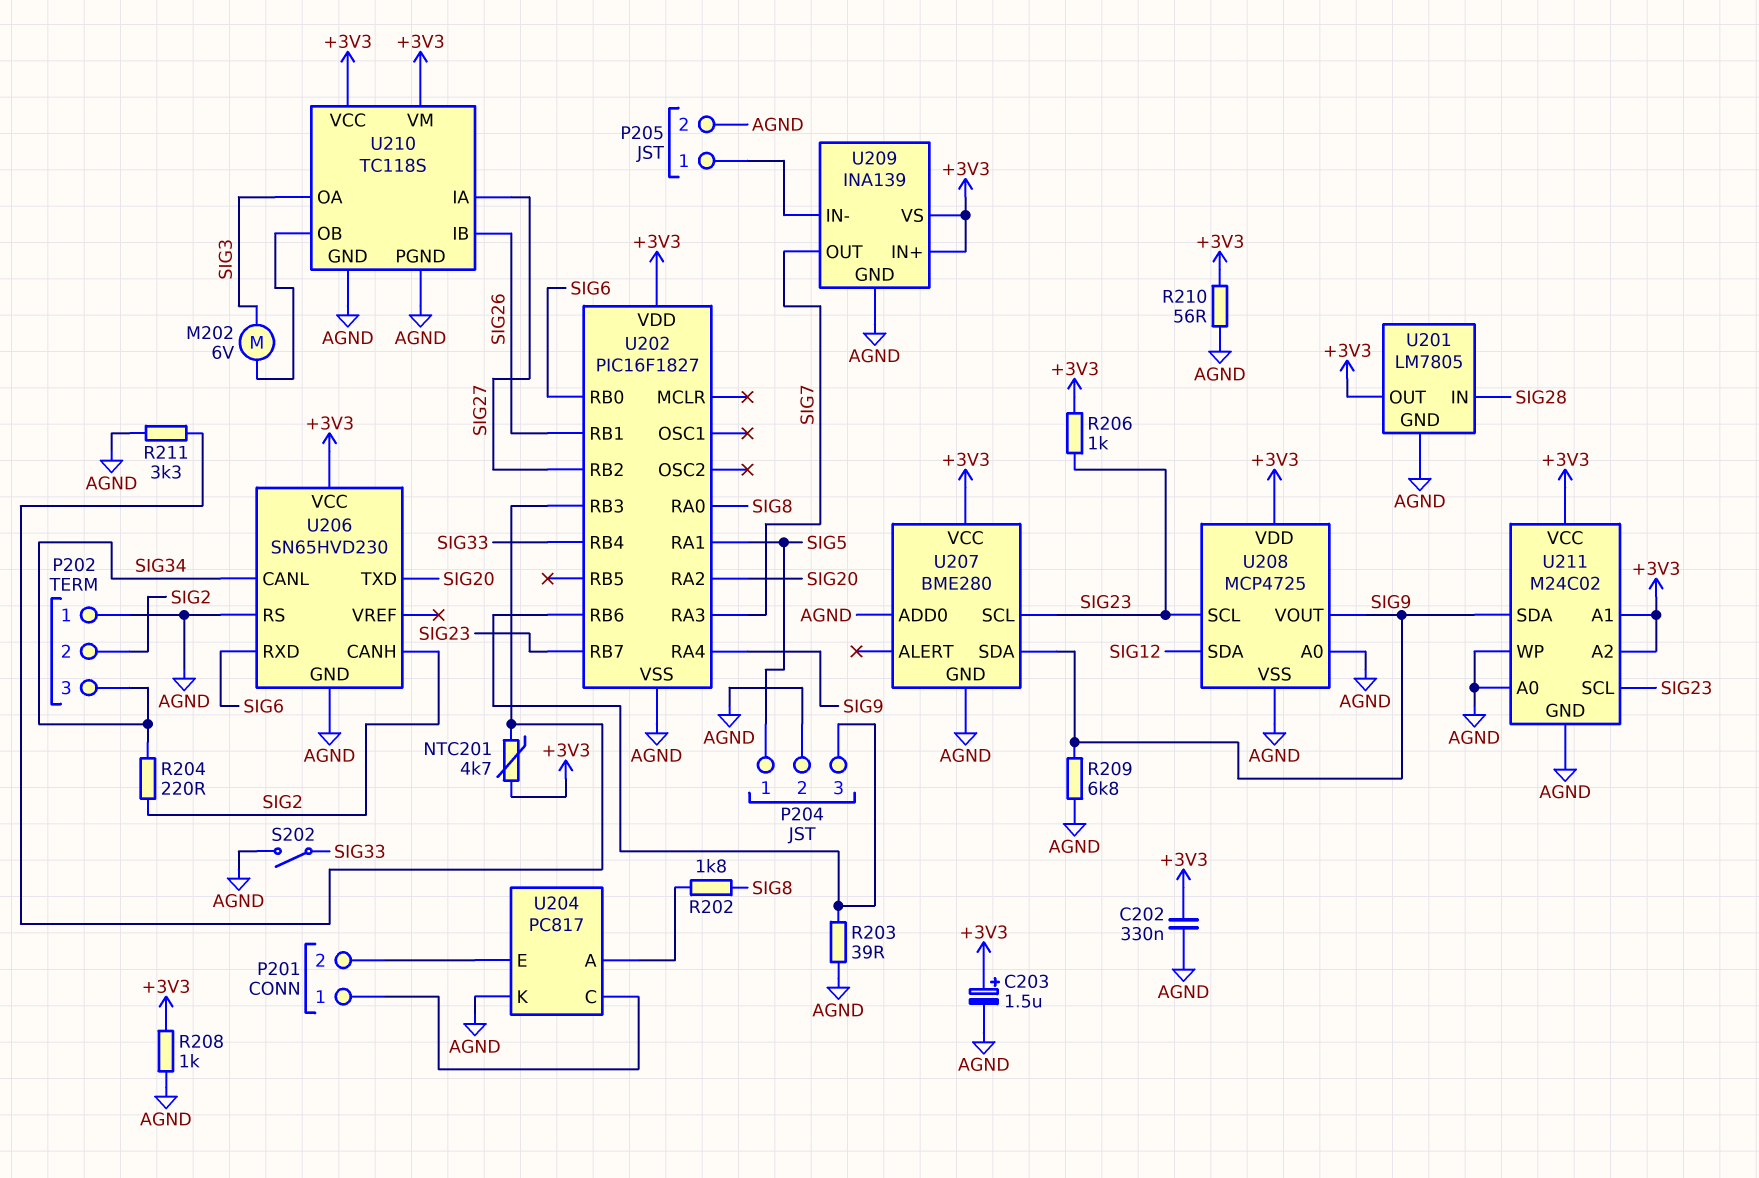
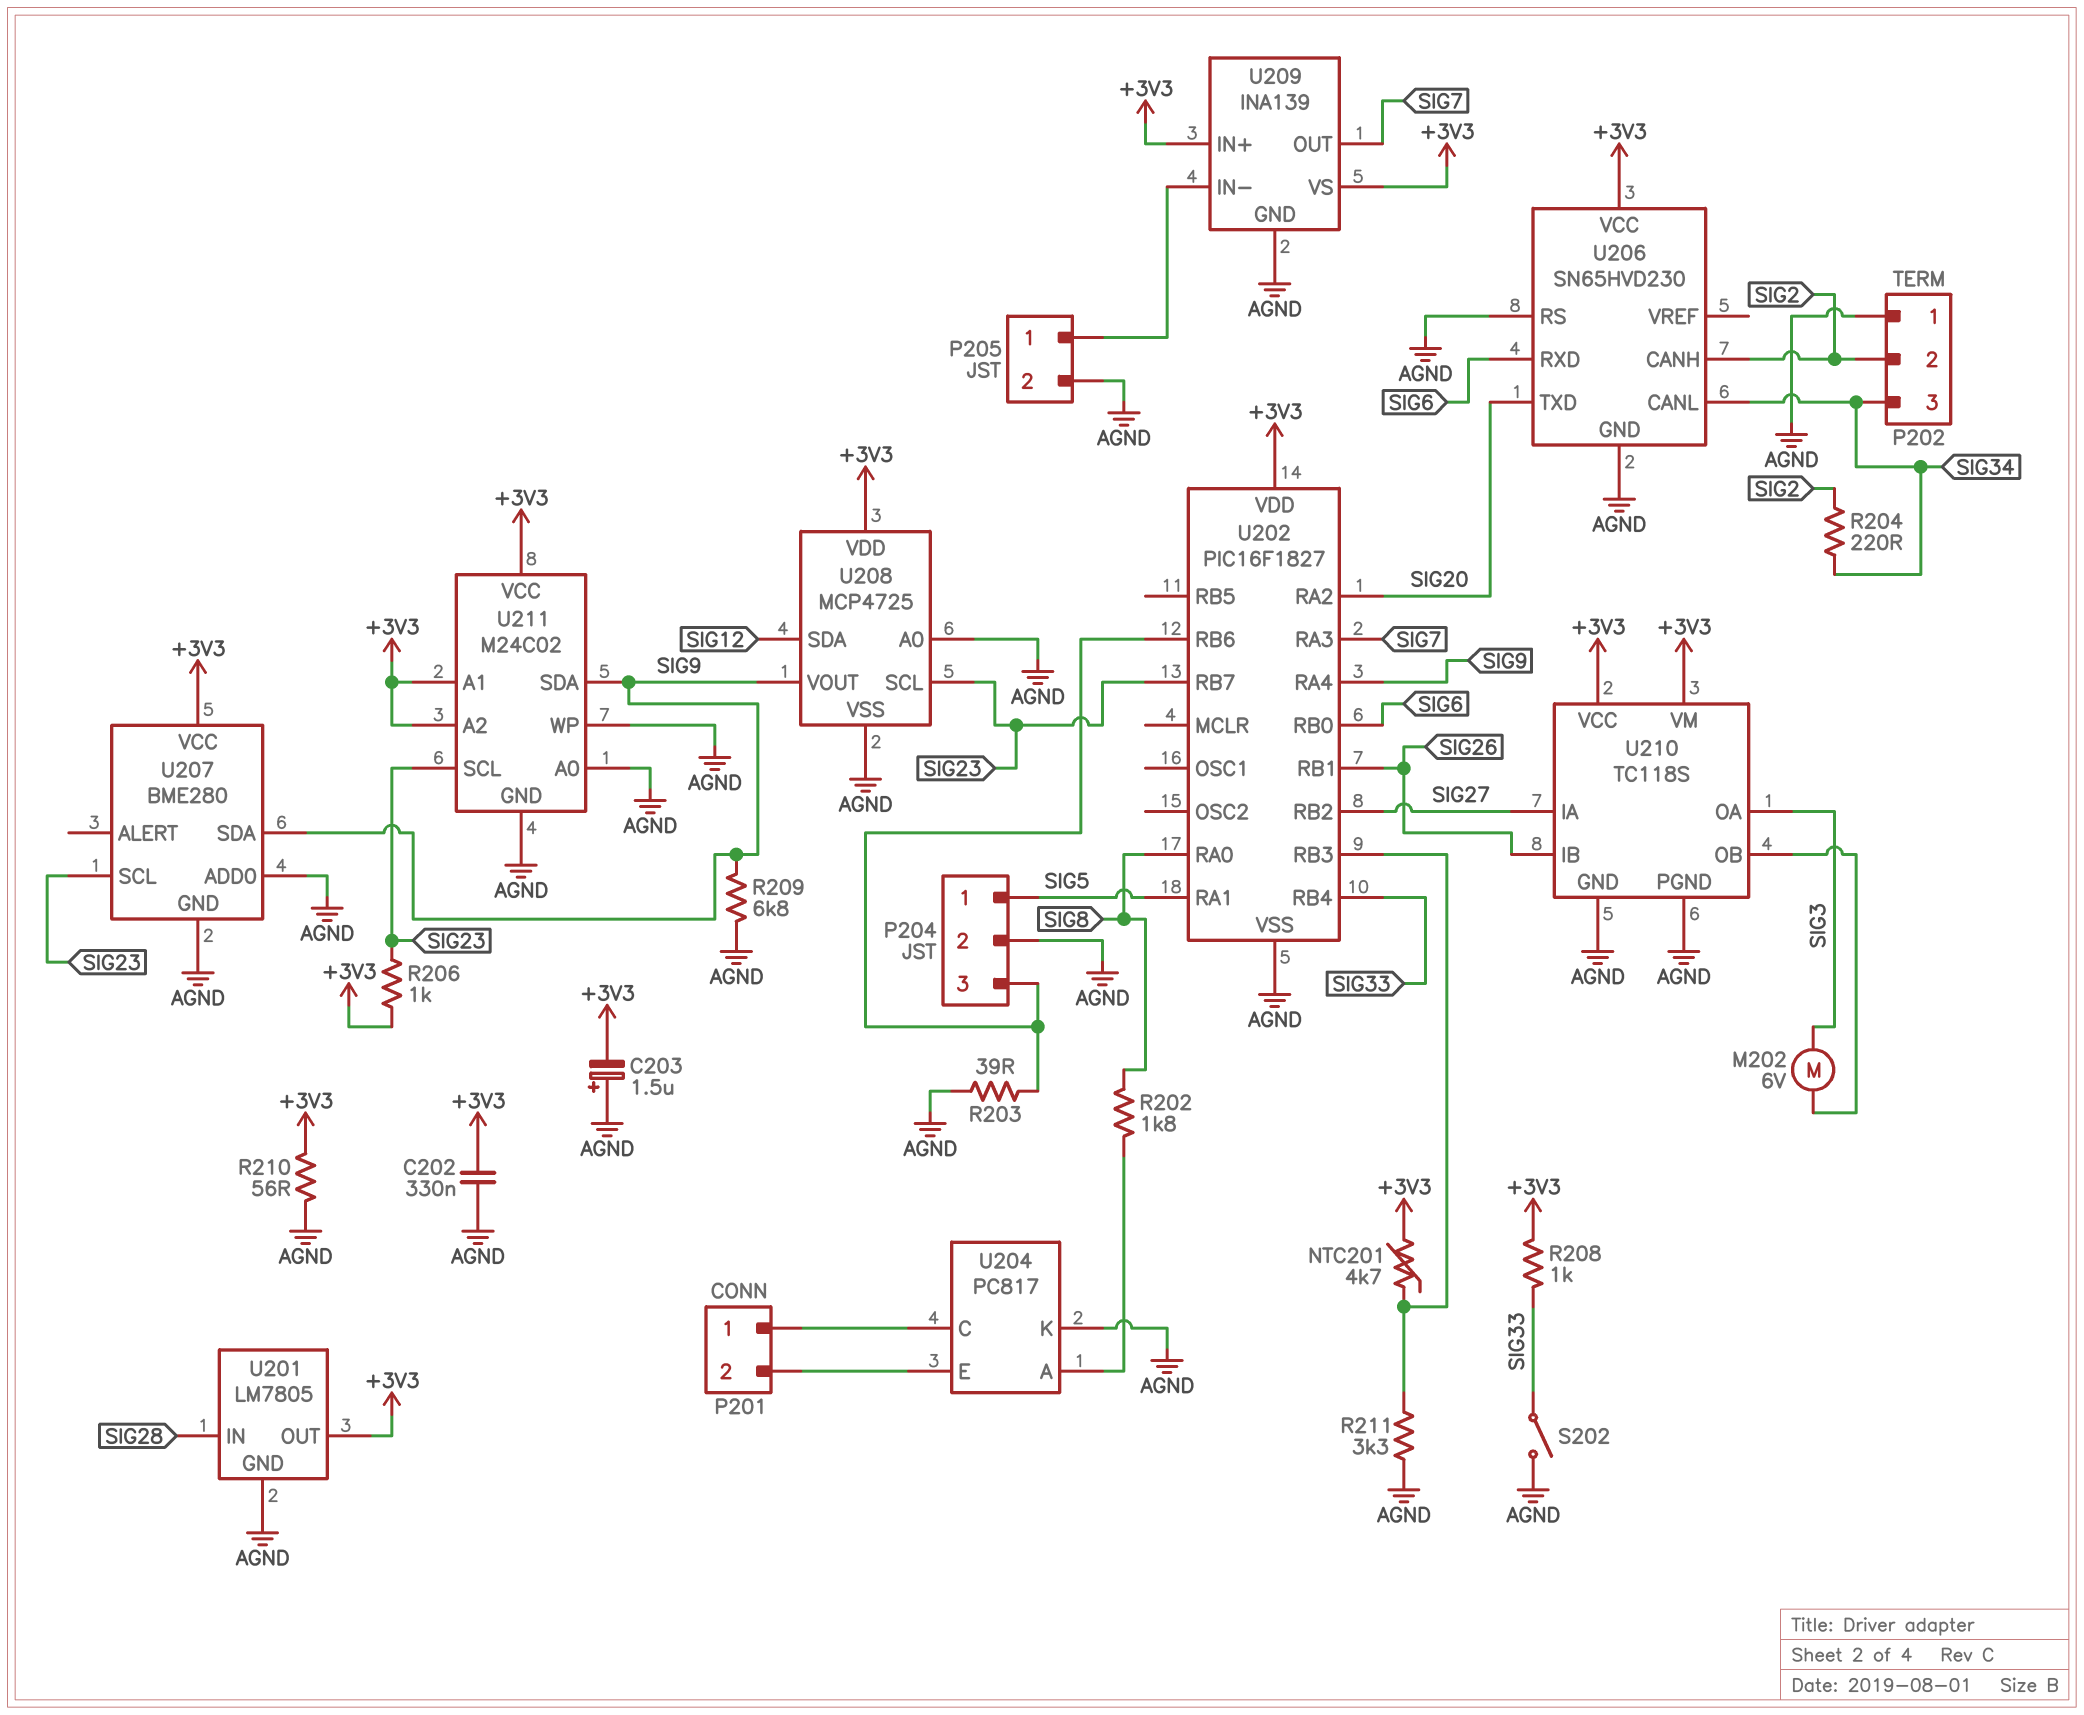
C203: 1.5uF (plus +3V3, minus AGND) -> 1.5uF (plus AGND, minus +3V3)
R208: 1k (+3V3, AGND) -> 1k (+3V3, SIG33)

